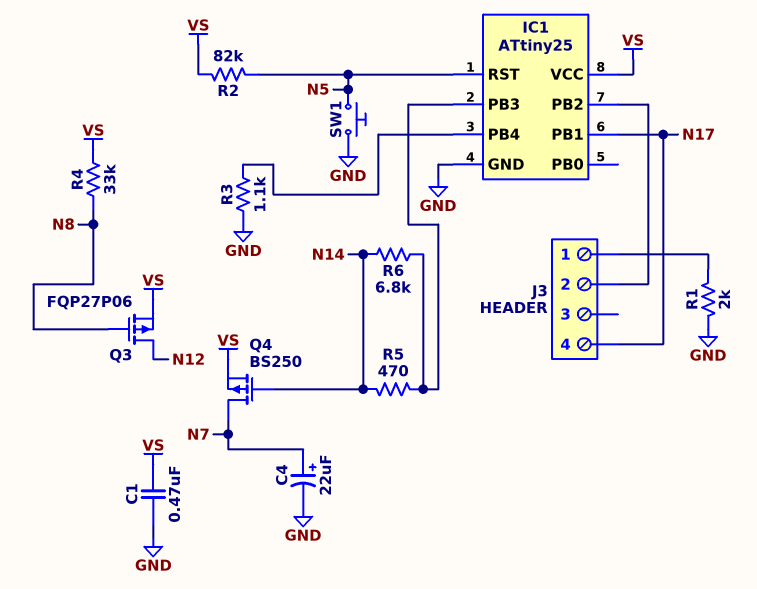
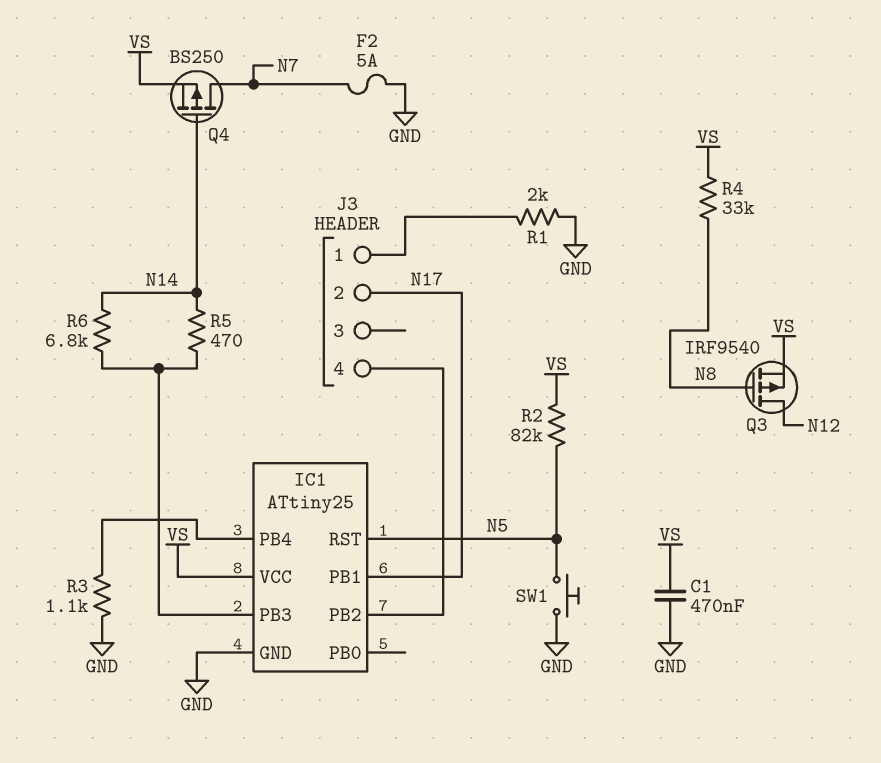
C4: 22uF (plus N7, minus GND) -> none
F2: none -> 5A (GND, N7)
J3 pin 2: IC1/PB2 -> N17
J3 pin 4: N17 -> IC1/PB2
Q3: PMOS FQP27P06 (G N8, D N12, S VS) -> PMOS IRF9540 (G N8, D N12, S VS)

